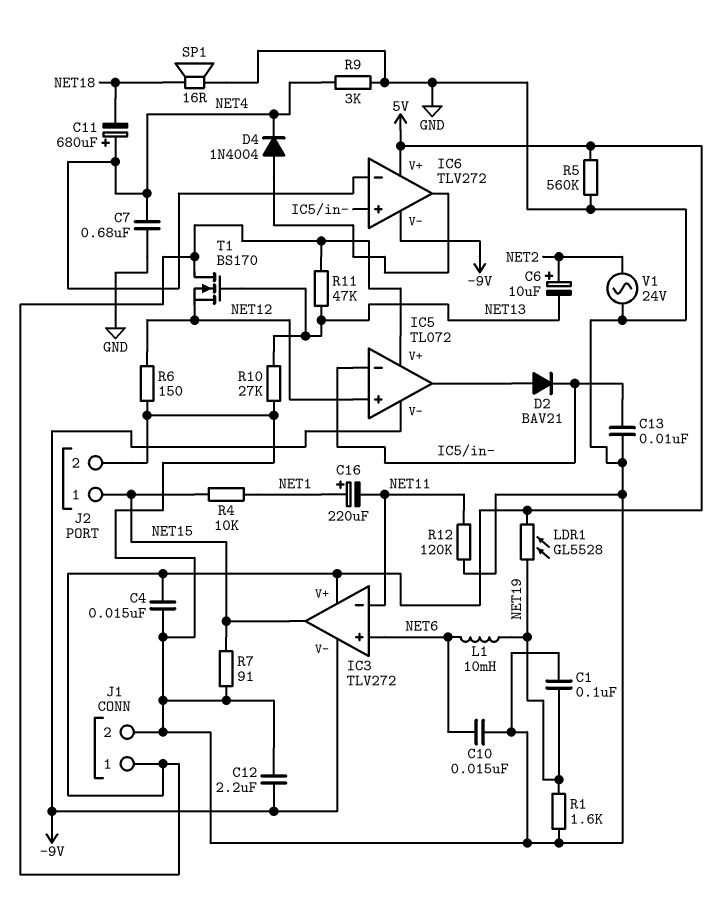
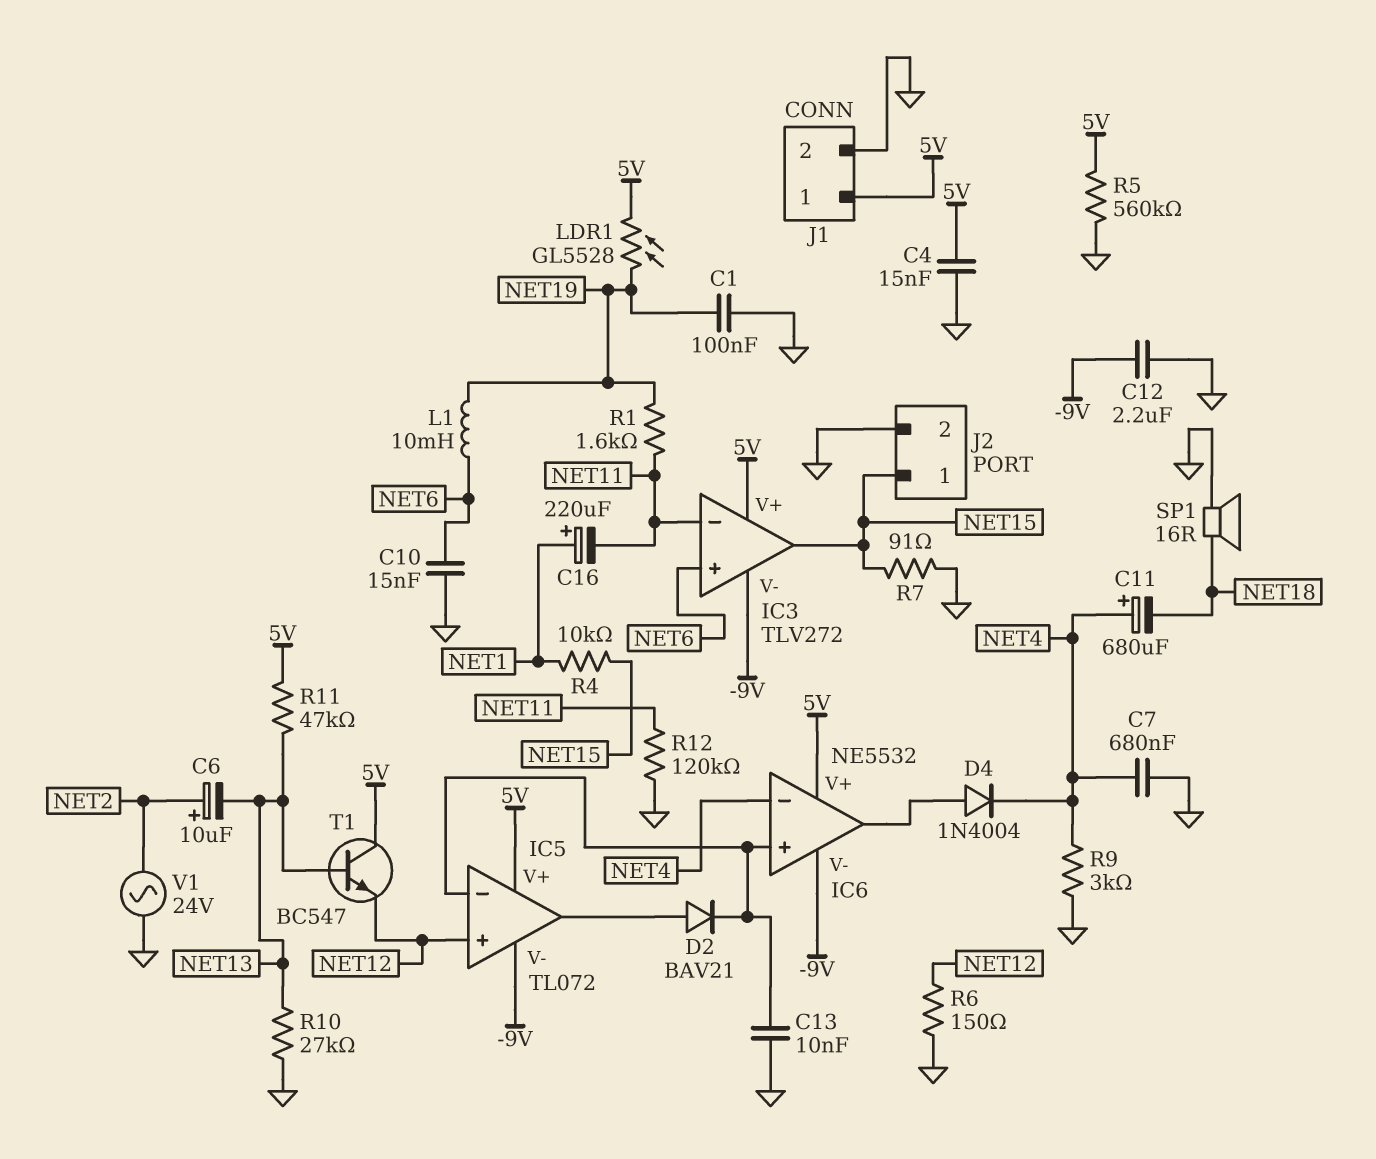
IC6: TLV272 -> NE5532
R1: 1.6k (GND, NET19) -> 1.6k (NET11, NET19)
T1: NMOS BS170 (G NET13, D 5V, S NET12) -> NPN BC547 (B NET13, C 5V, E NET12)

